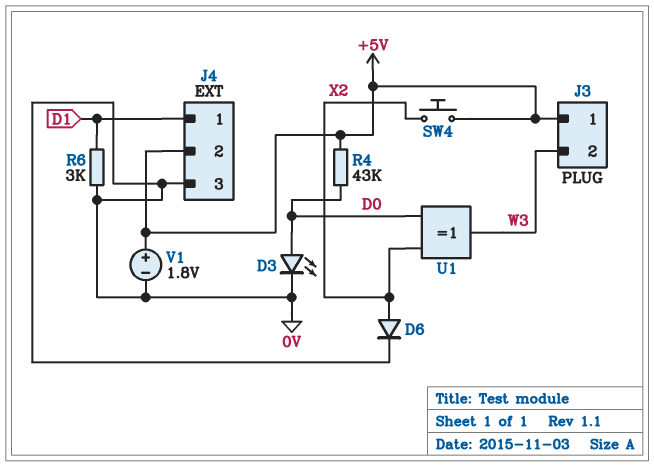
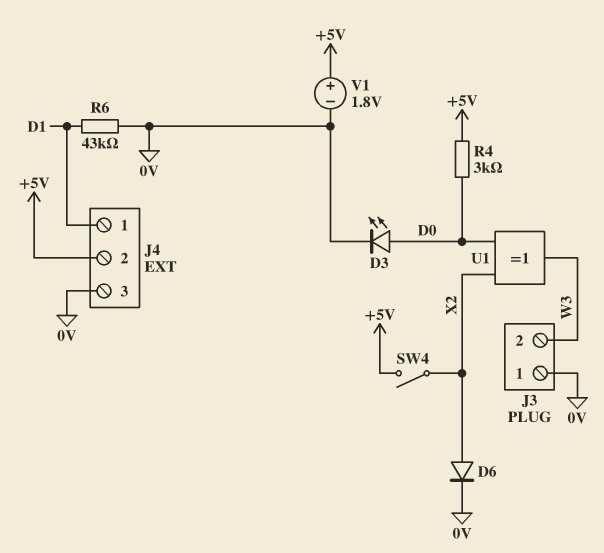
J3 pin 1: +5V -> 0V
R4: 43k (+5V, D0) -> 3k (+5V, D0)
R6: 3k (0V, D1) -> 43k (0V, D1)
SW4: button (+5V, X2) -> switch (+5V, X2)

